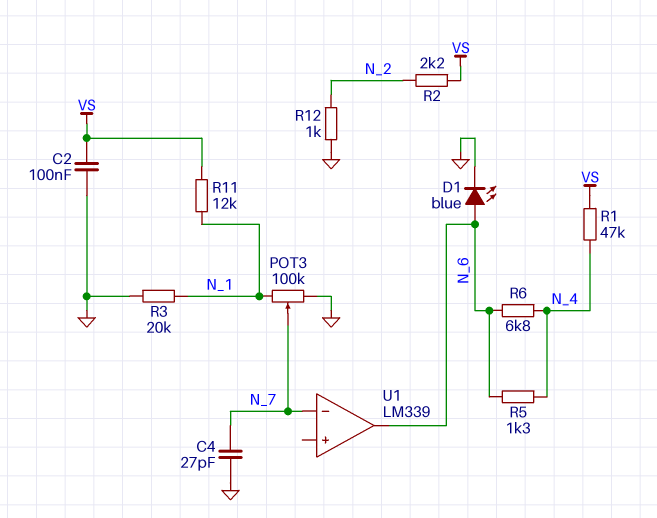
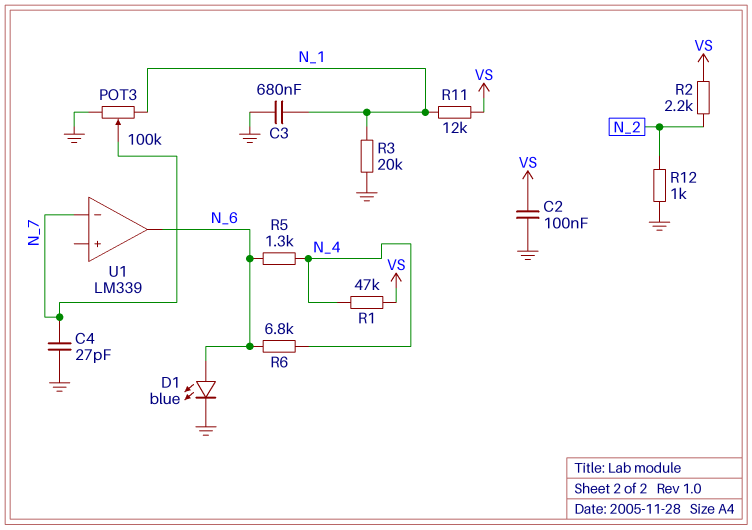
C3: none -> 680nF (GND, N_1)

